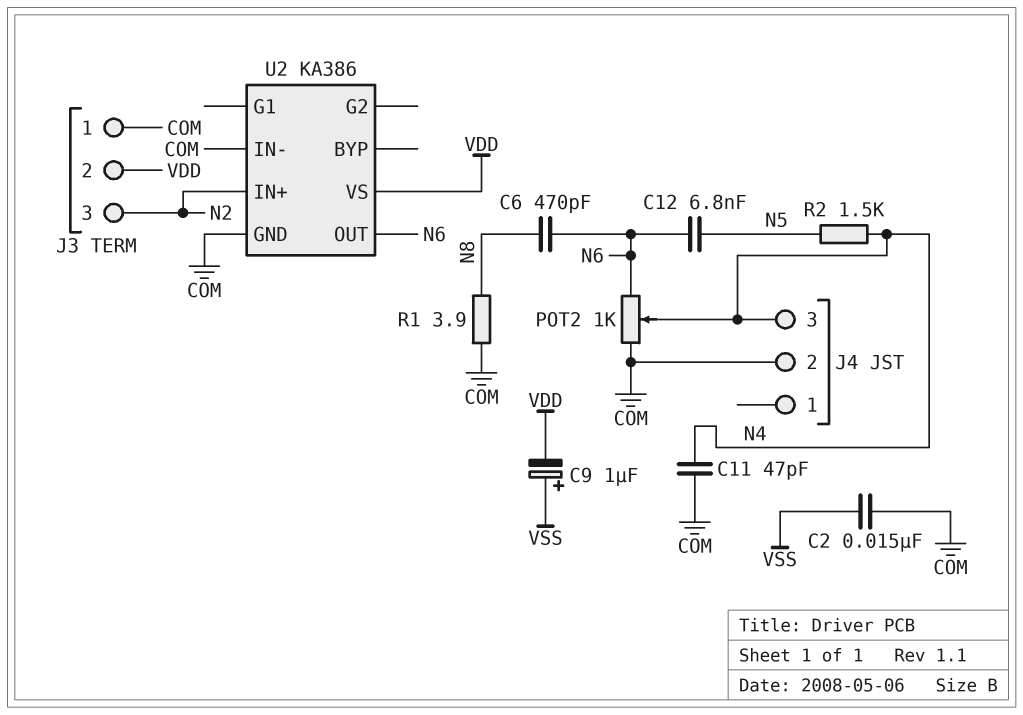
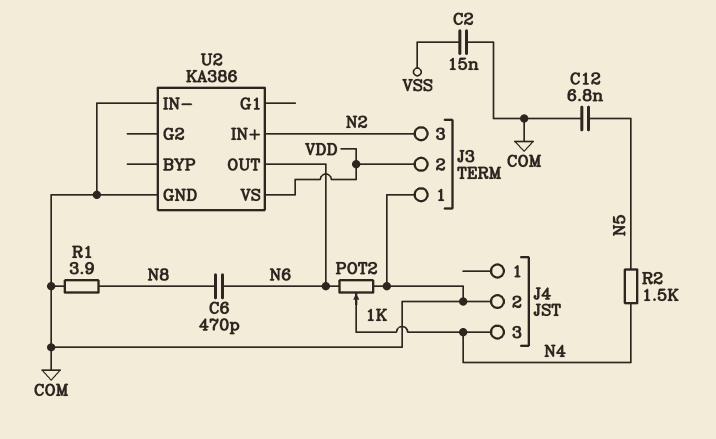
C9: 1uF (plus VSS, minus VDD) -> none
C11: 47pF (COM, N4) -> none
C12: 6.8nF (N5, N6) -> 6.8nF (COM, N5)

